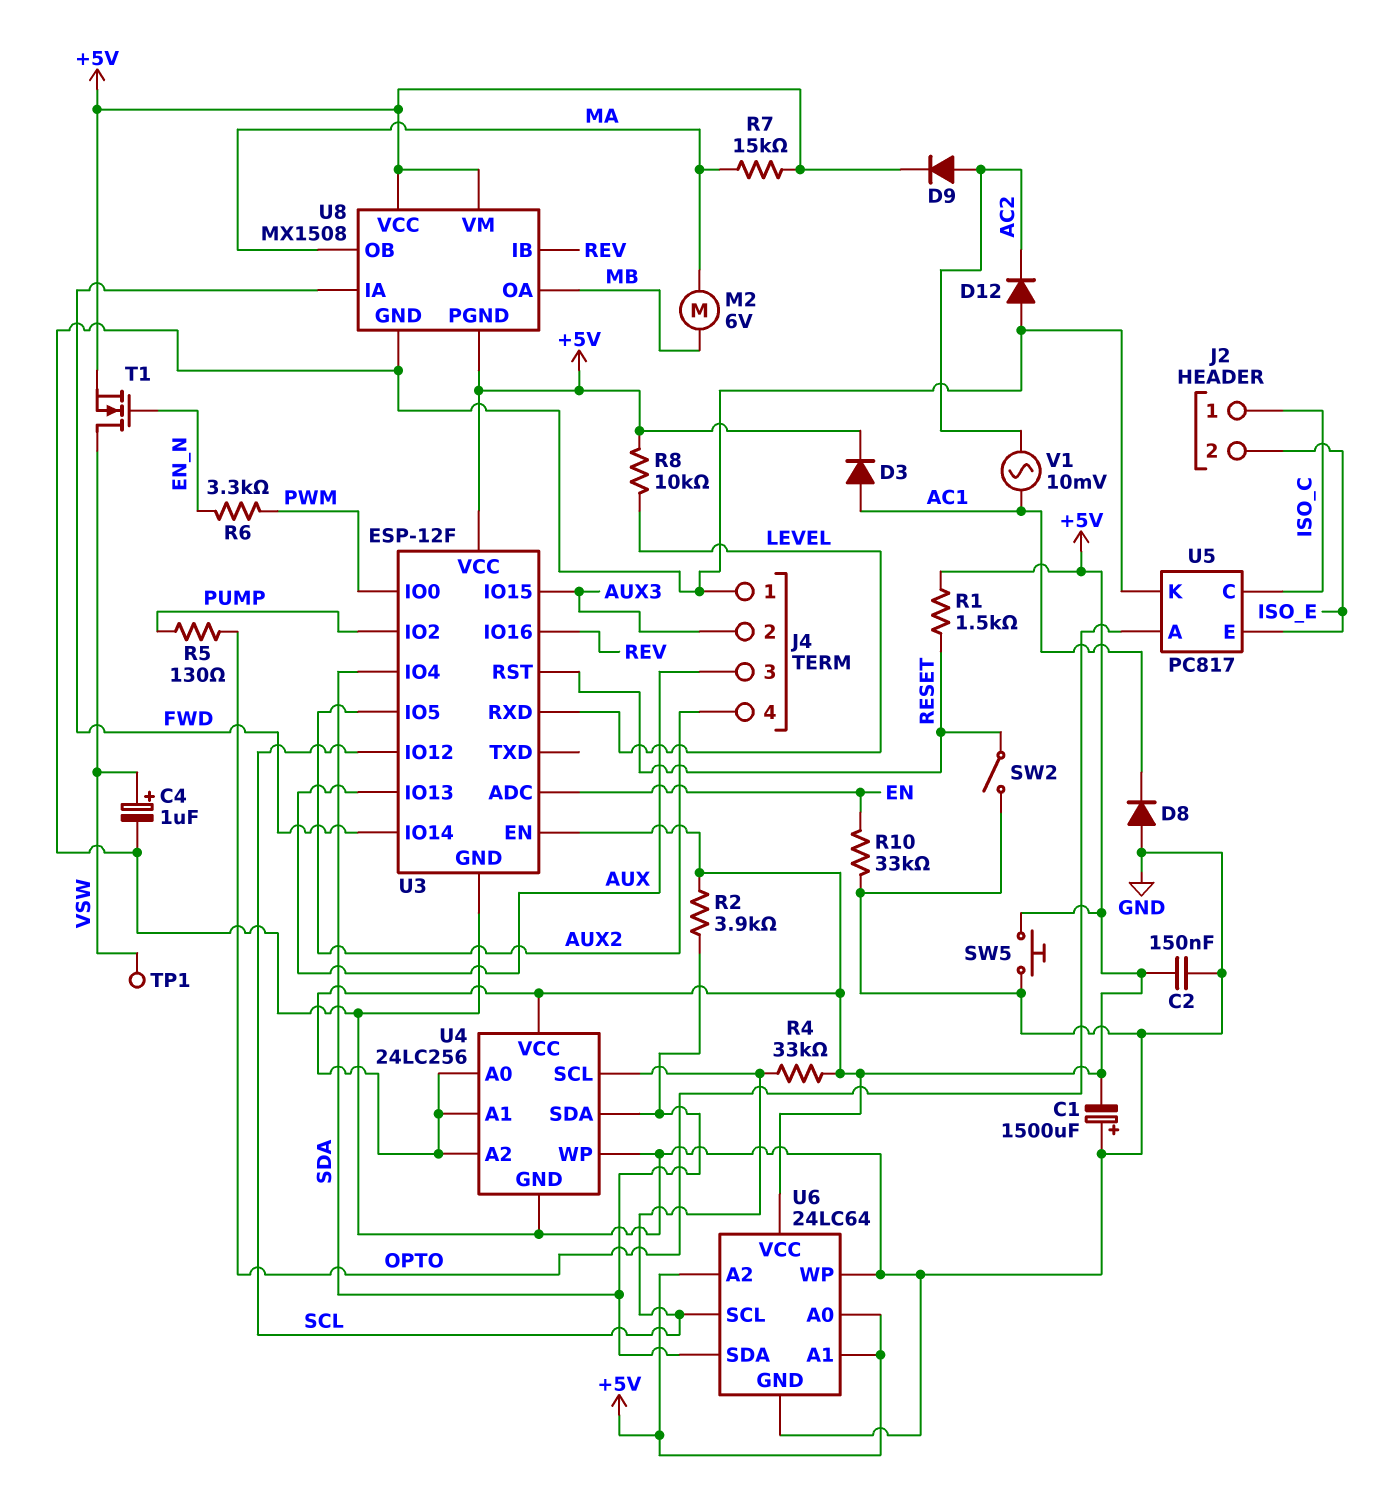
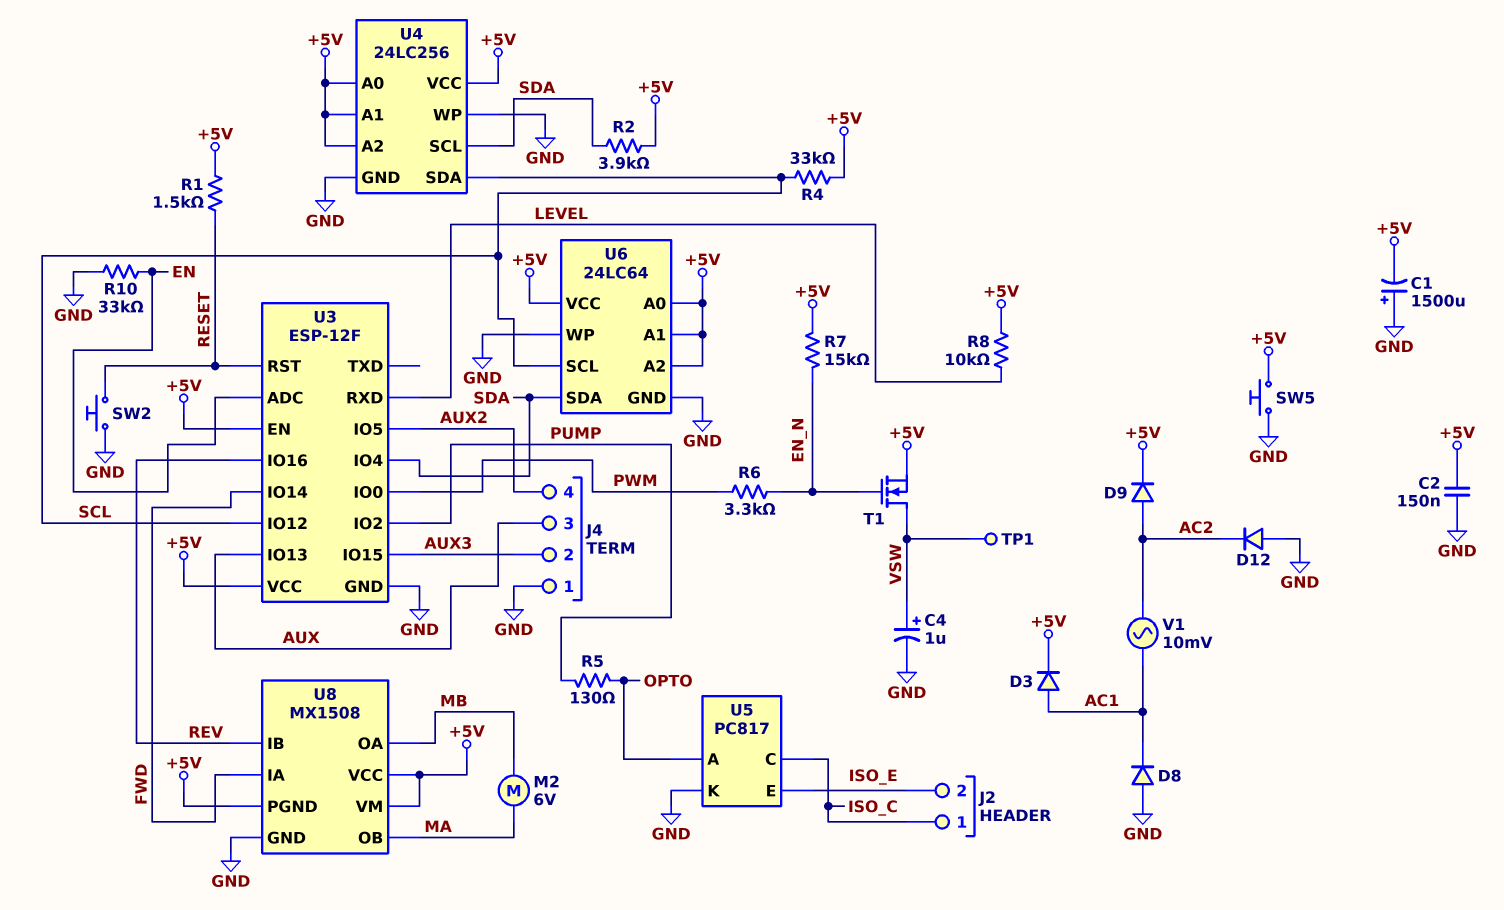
R7: 15k (+5V, MA) -> 15k (+5V, EN_N)
SW2: switch (GND, RESET) -> button (GND, RESET)
U4 pin SCL: SCL -> SDA
U4 pin SDA: SDA -> SCL

